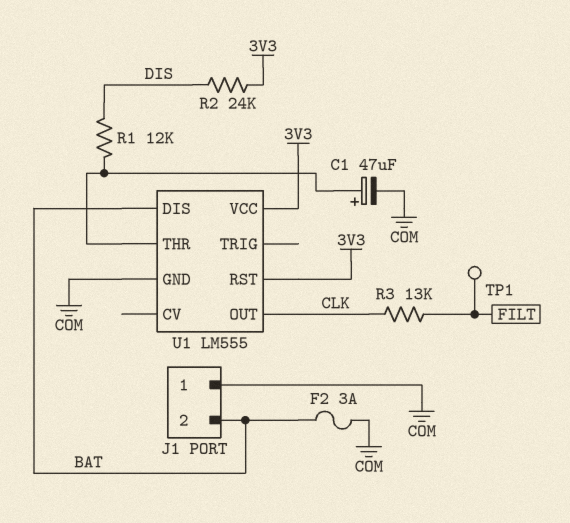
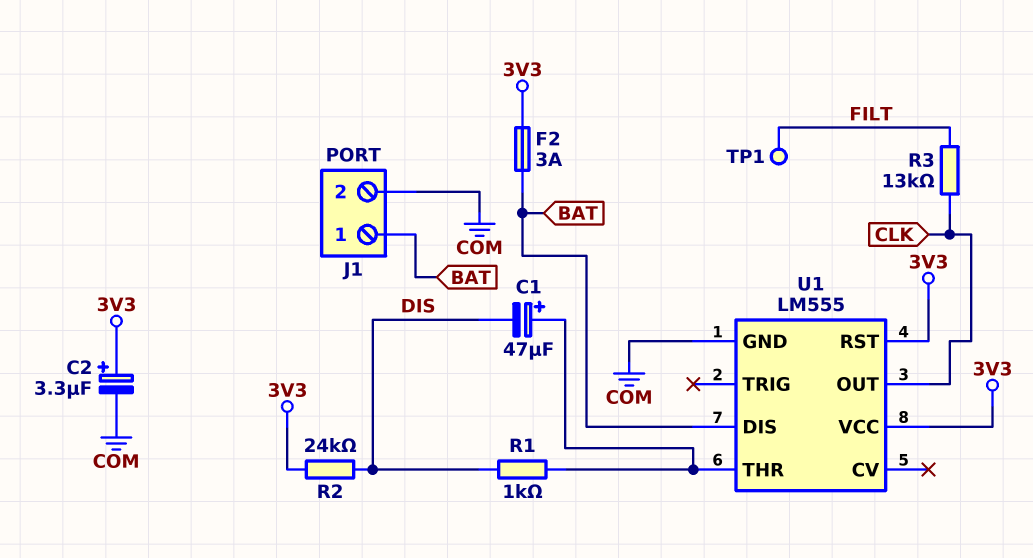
C1: 47uF (plus U1/THR, minus COM) -> 47uF (plus U1/THR, minus DIS)
C2: none -> 3.3uF (plus 3V3, minus COM)
F2: 3A (BAT, COM) -> 3A (3V3, BAT)
J1 pin 1: COM -> BAT
J1 pin 2: BAT -> COM
R1: 12k (DIS, U1/THR) -> 1k (DIS, U1/THR)

